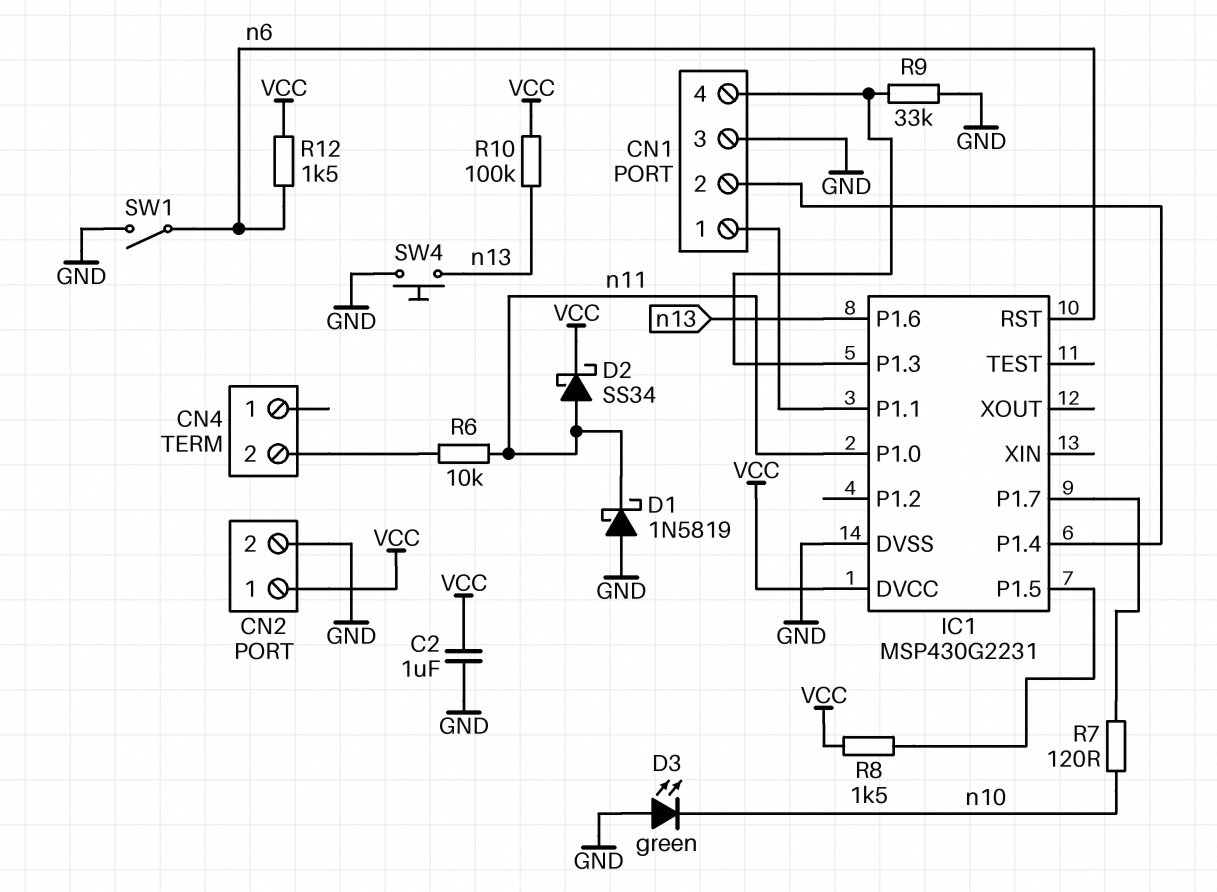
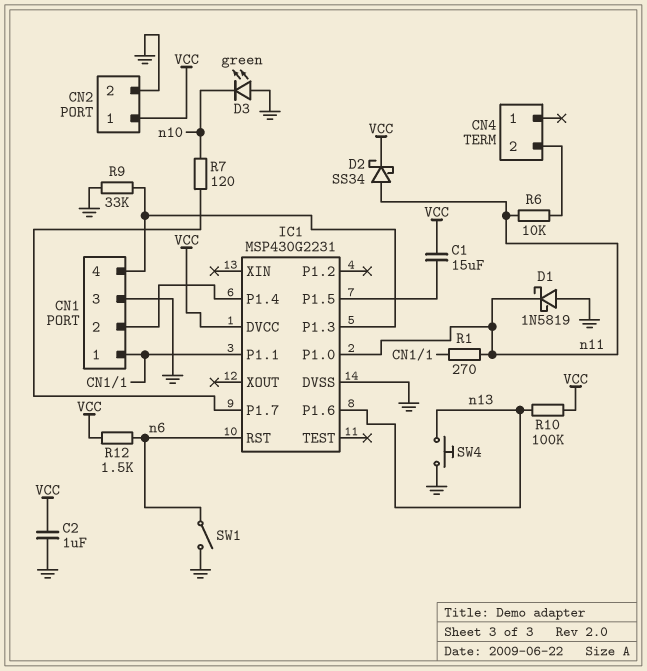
C1: none -> 15uF (IC1/P1.5, VCC)
R1: none -> 270 (CN1/1, n11)
R8: 1.5k (IC1/P1.5, VCC) -> none

